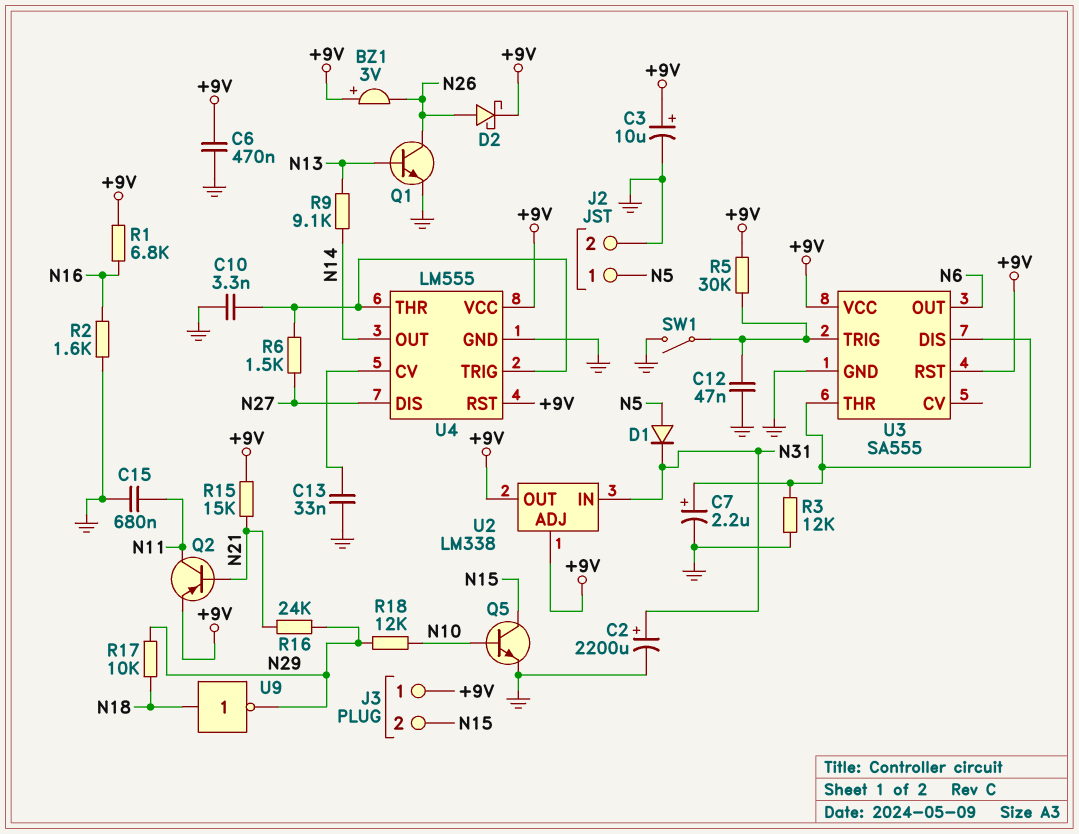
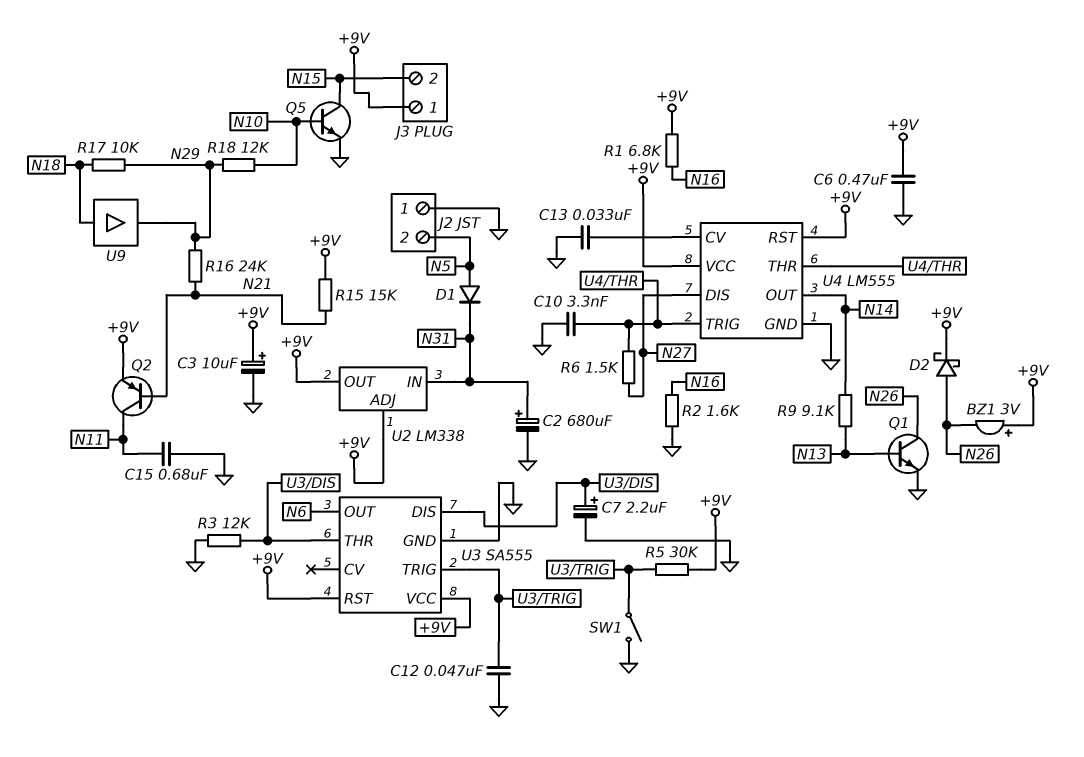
C2: 2200uF (plus N31, minus GND) -> 680uF (plus N31, minus GND)
J2 pin 1: N5 -> GND
J2 pin 2: GND -> N5
U9: NOT (in N18, out N29) -> buffer (in N18, out N29)

